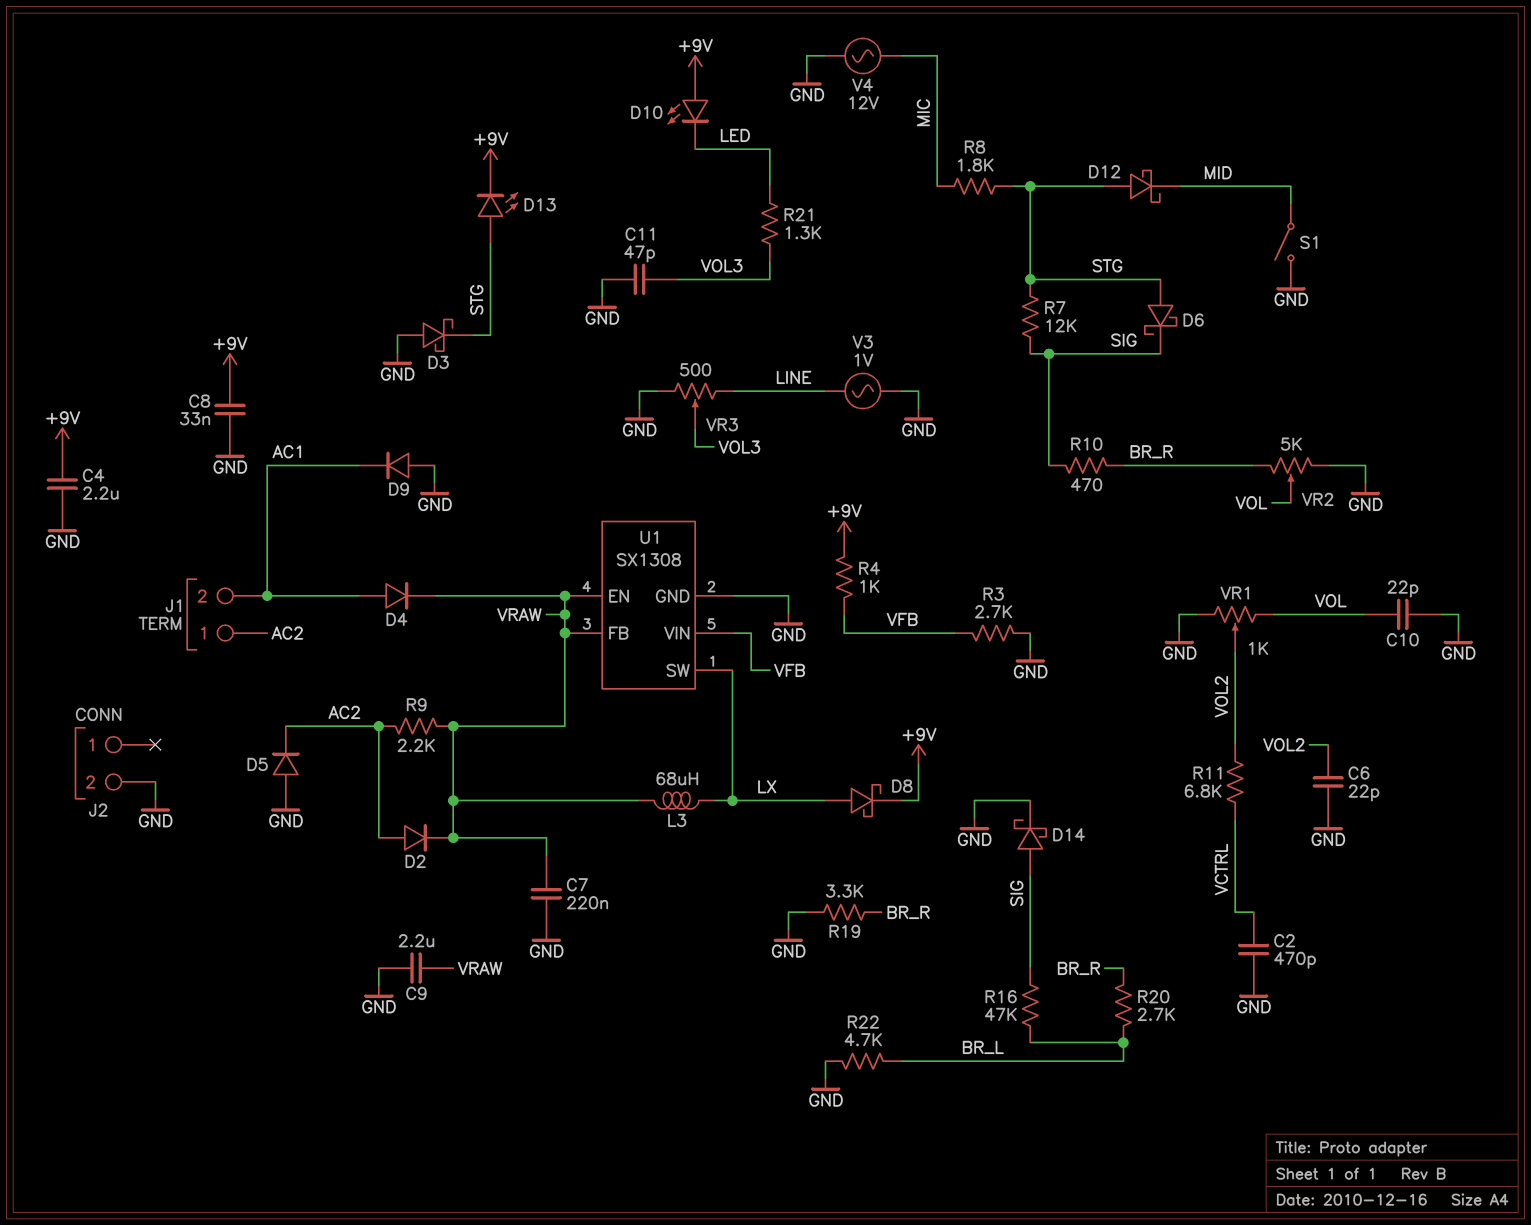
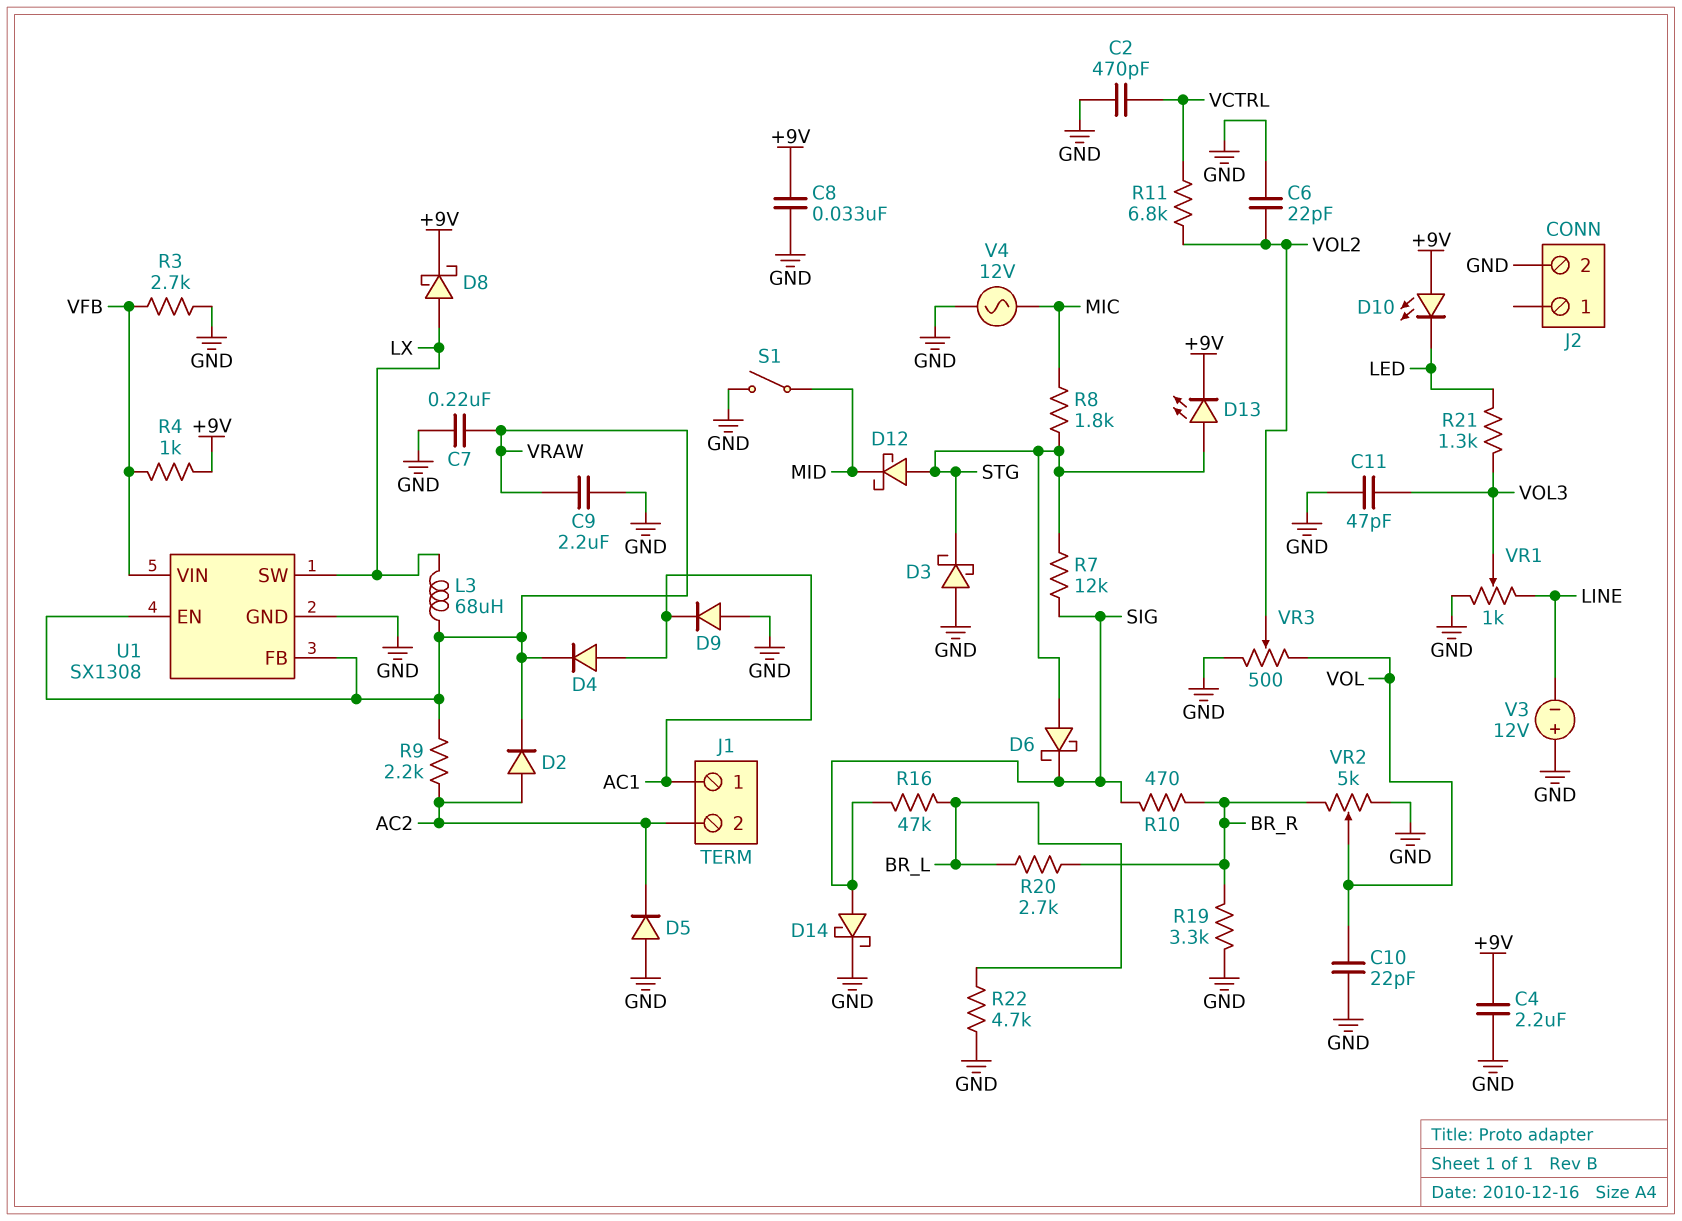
J1 pin 1: AC2 -> AC1
J1 pin 2: AC1 -> AC2
V3: AC 1V (GND, LINE) -> 12V (plus GND, minus LINE)
VR1: 1k (GND, VOL, wiper VOL2) -> 1k (GND, LINE, wiper VOL3)
VR3: 500 (GND, LINE, wiper VOL3) -> 500 (GND, VOL, wiper VOL2)

